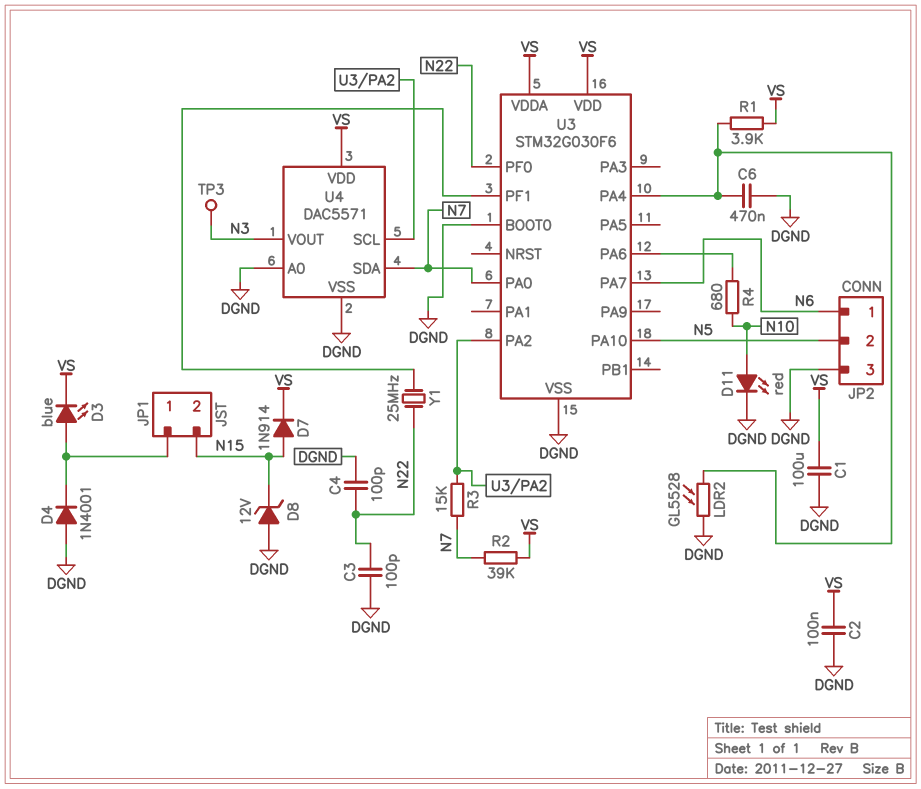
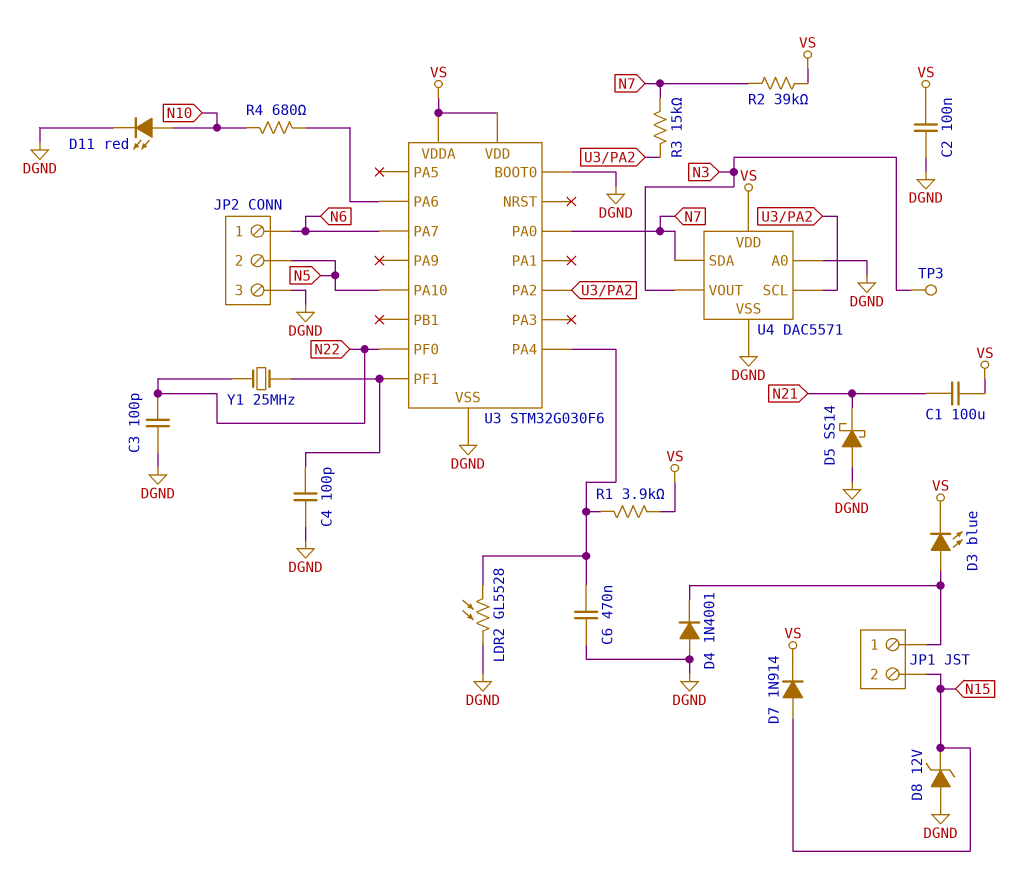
C1: 100uF (DGND, VS) -> 100uF (N21, VS)
C4: 100pF (DGND, N22) -> 100pF (DGND, U3/PF1)
D5: none -> schottky SS14 (A DGND, K N21)

